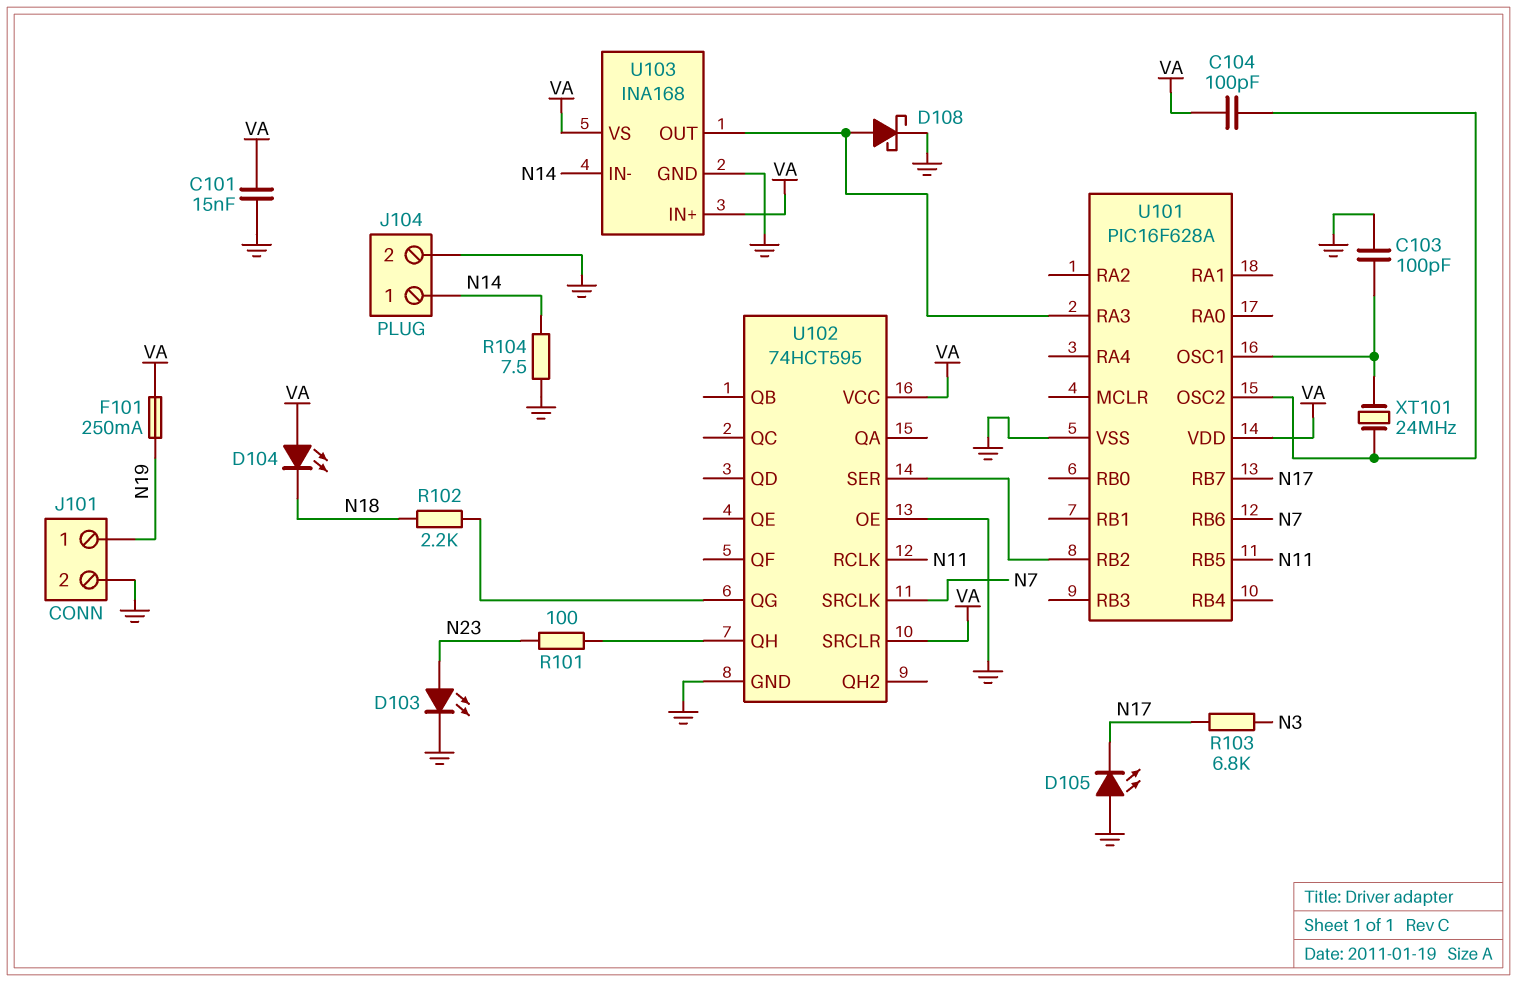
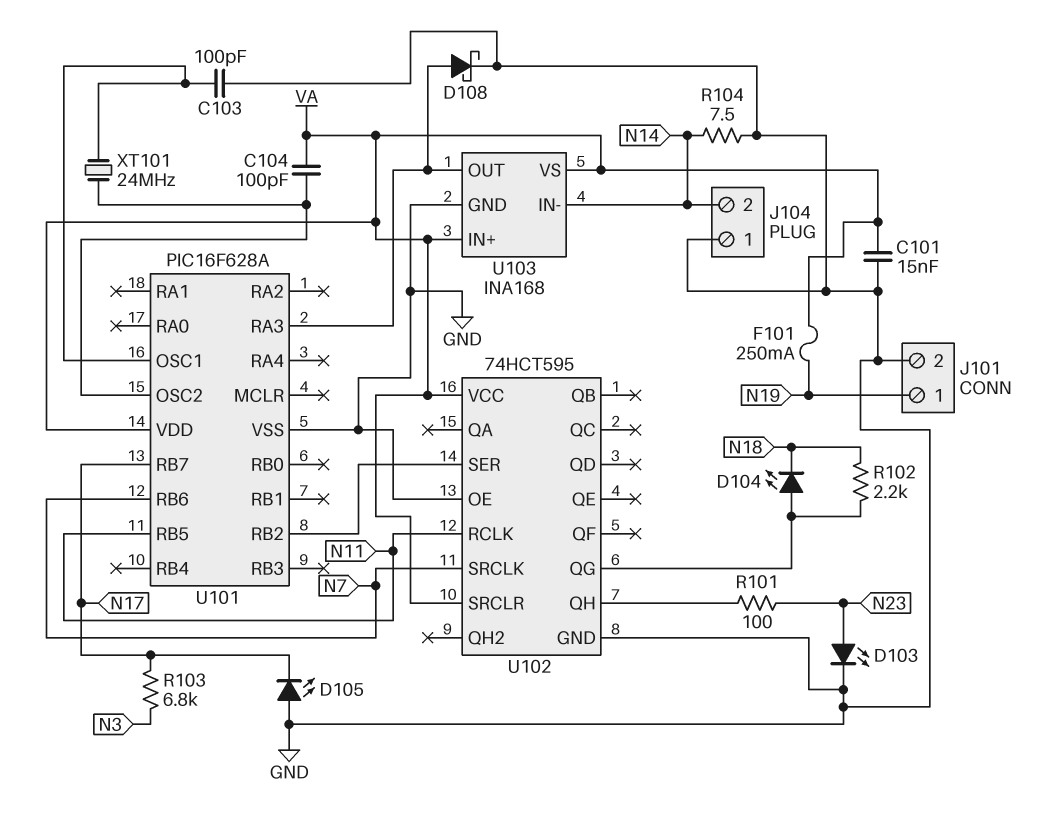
D104: LED (A VA, K N18) -> LED (A U102/QG, K N18)
J104 pin 1: N14 -> GND
J104 pin 2: GND -> N14

